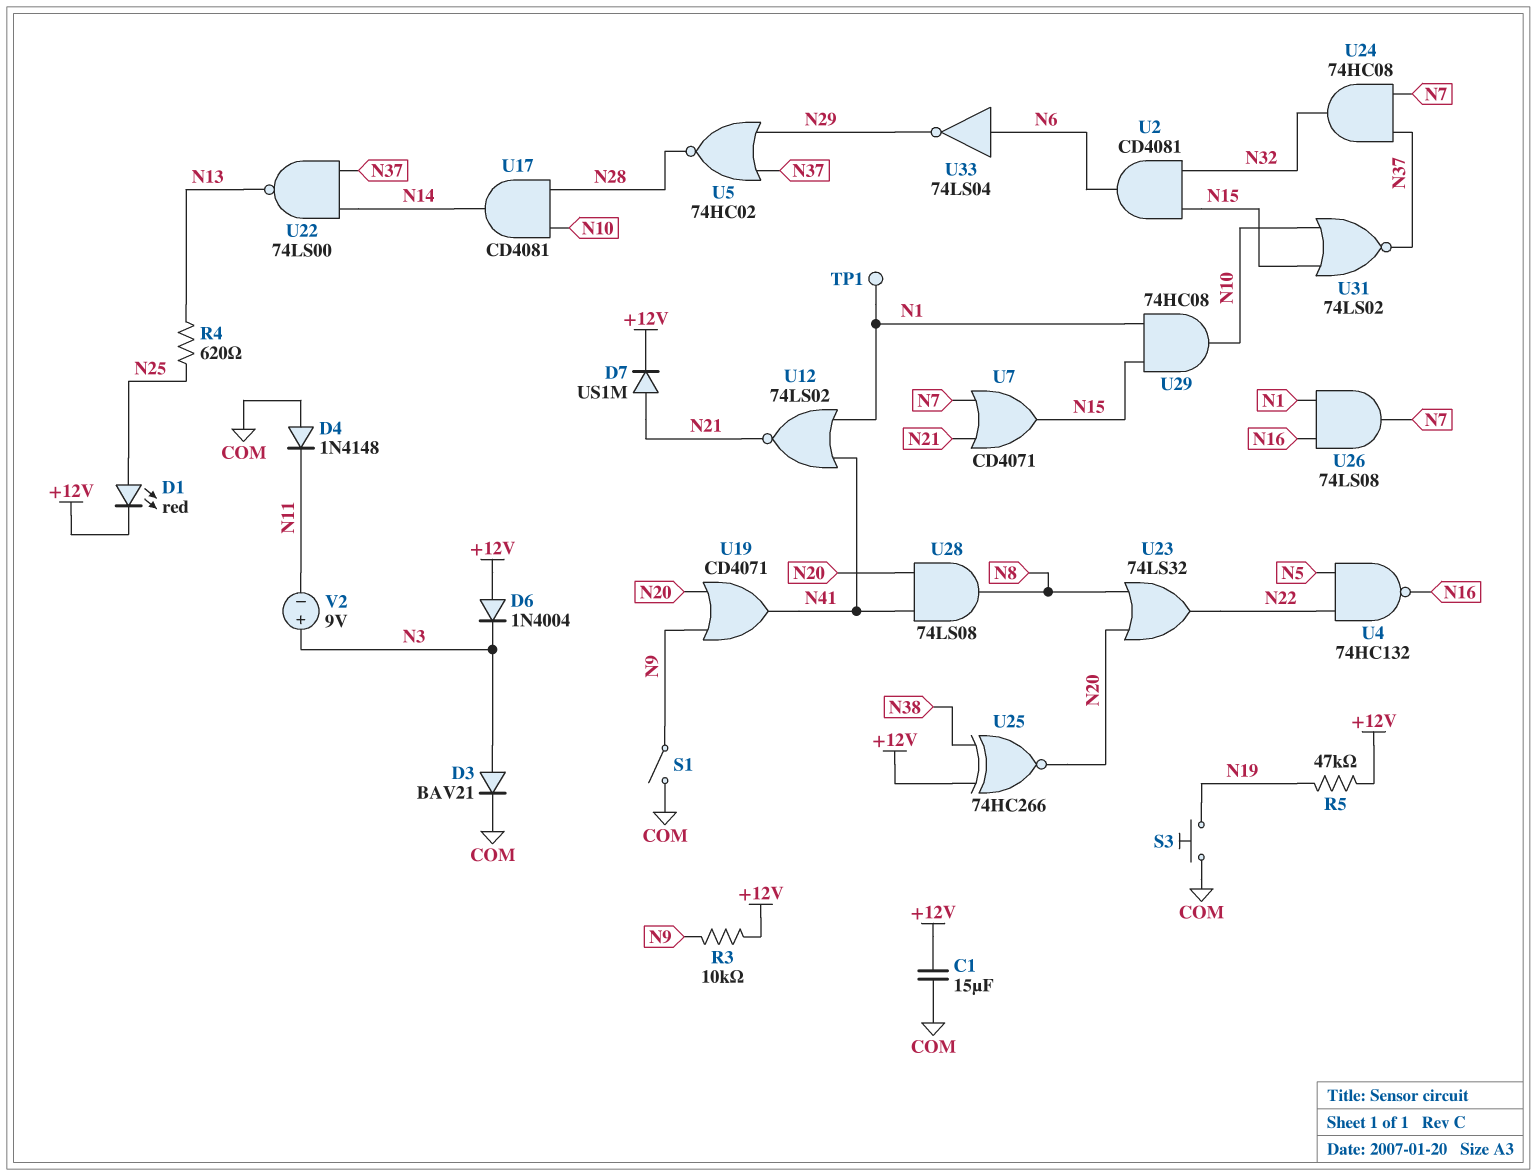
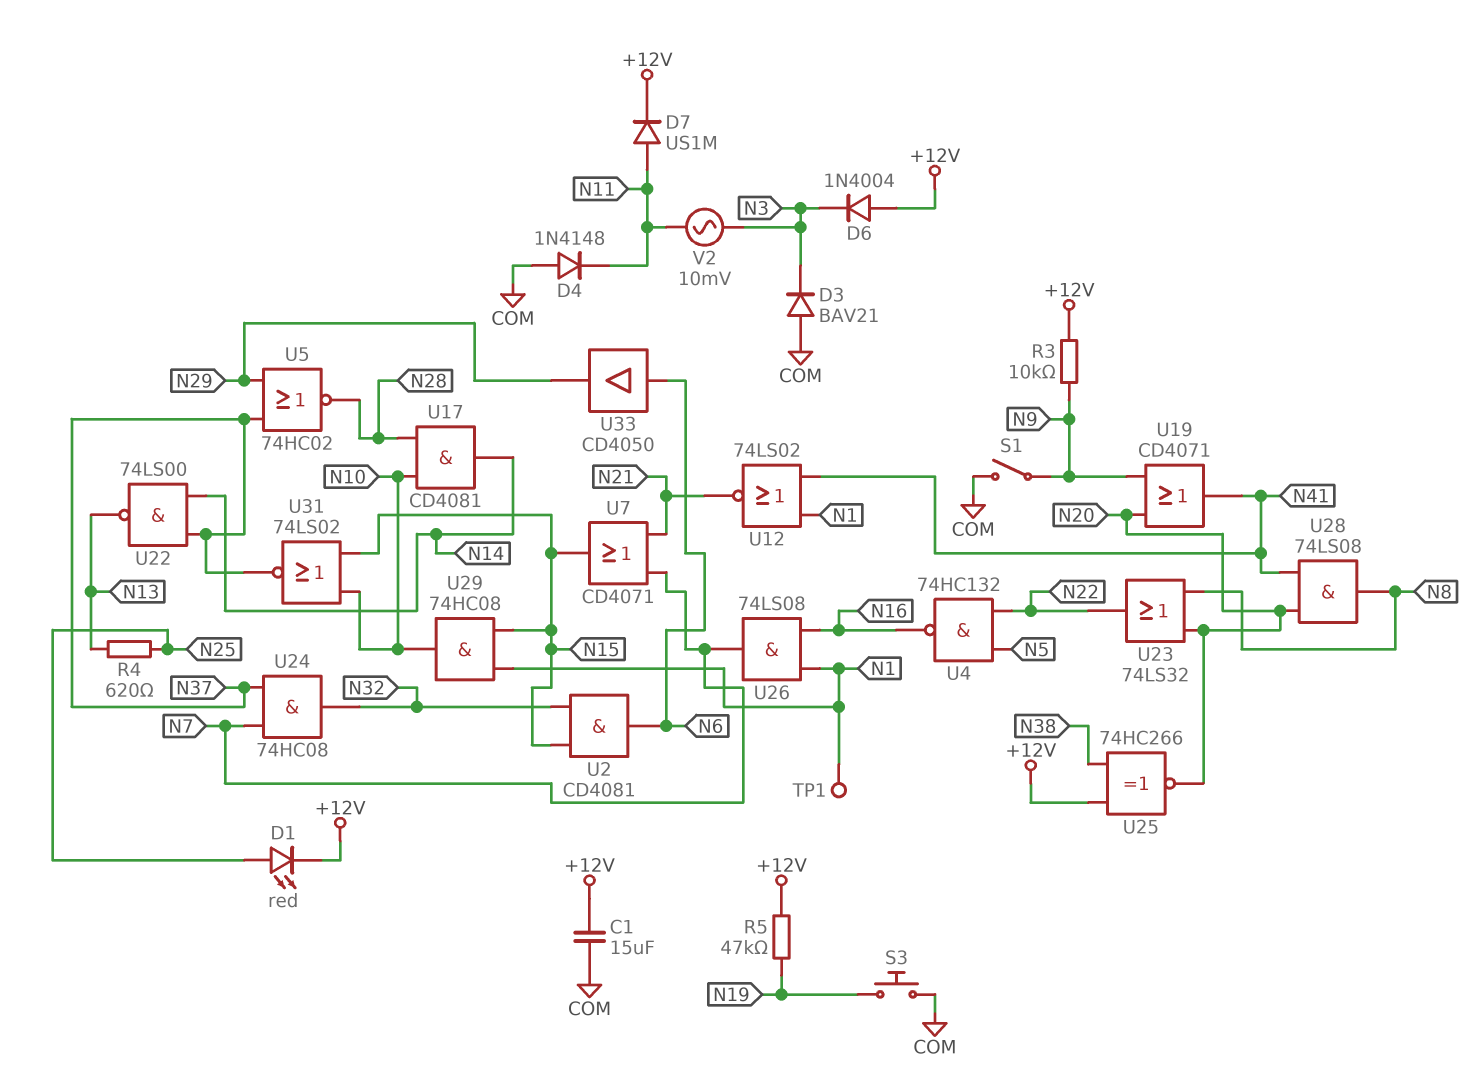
D3: diode BAV21 (A N3, K COM) -> diode BAV21 (A COM, K N3)
D7: diode US1M (A N21, K +12V) -> diode US1M (A N11, K +12V)
U33: NOT 74LS04 (in N6, out N29) -> buffer CD4050 (in N6, out N29)
V2: 9V (plus N3, minus N11) -> AC 10mV (N3, N11)

